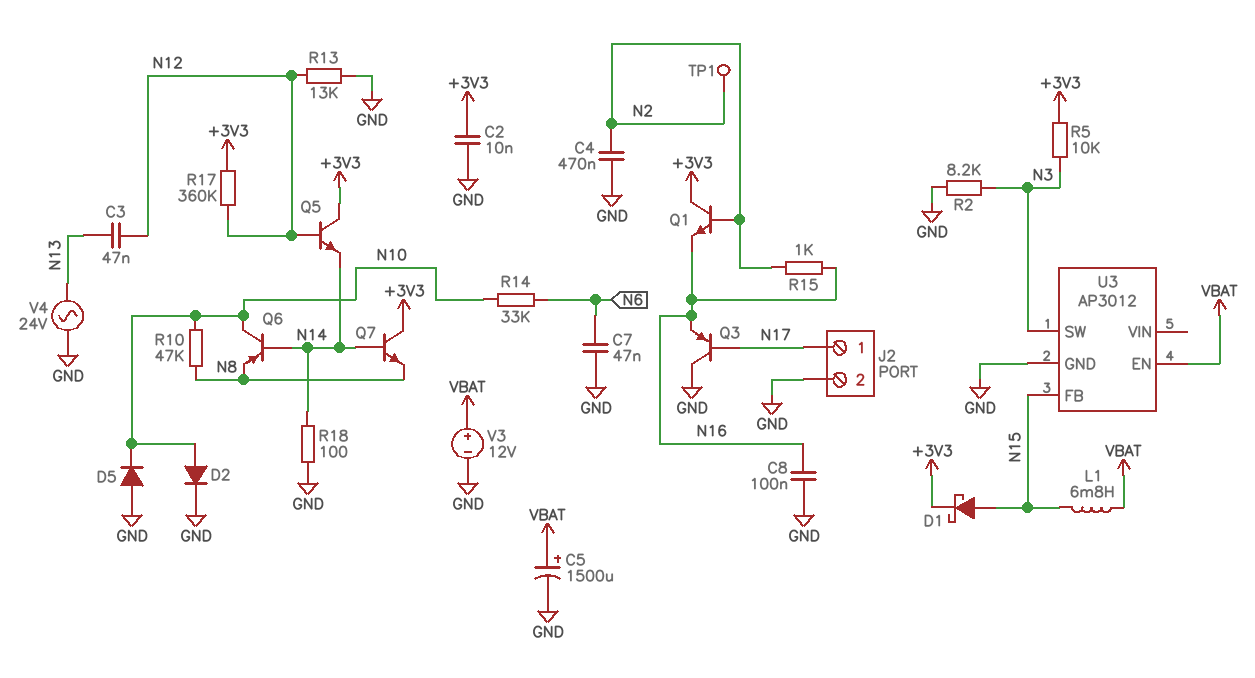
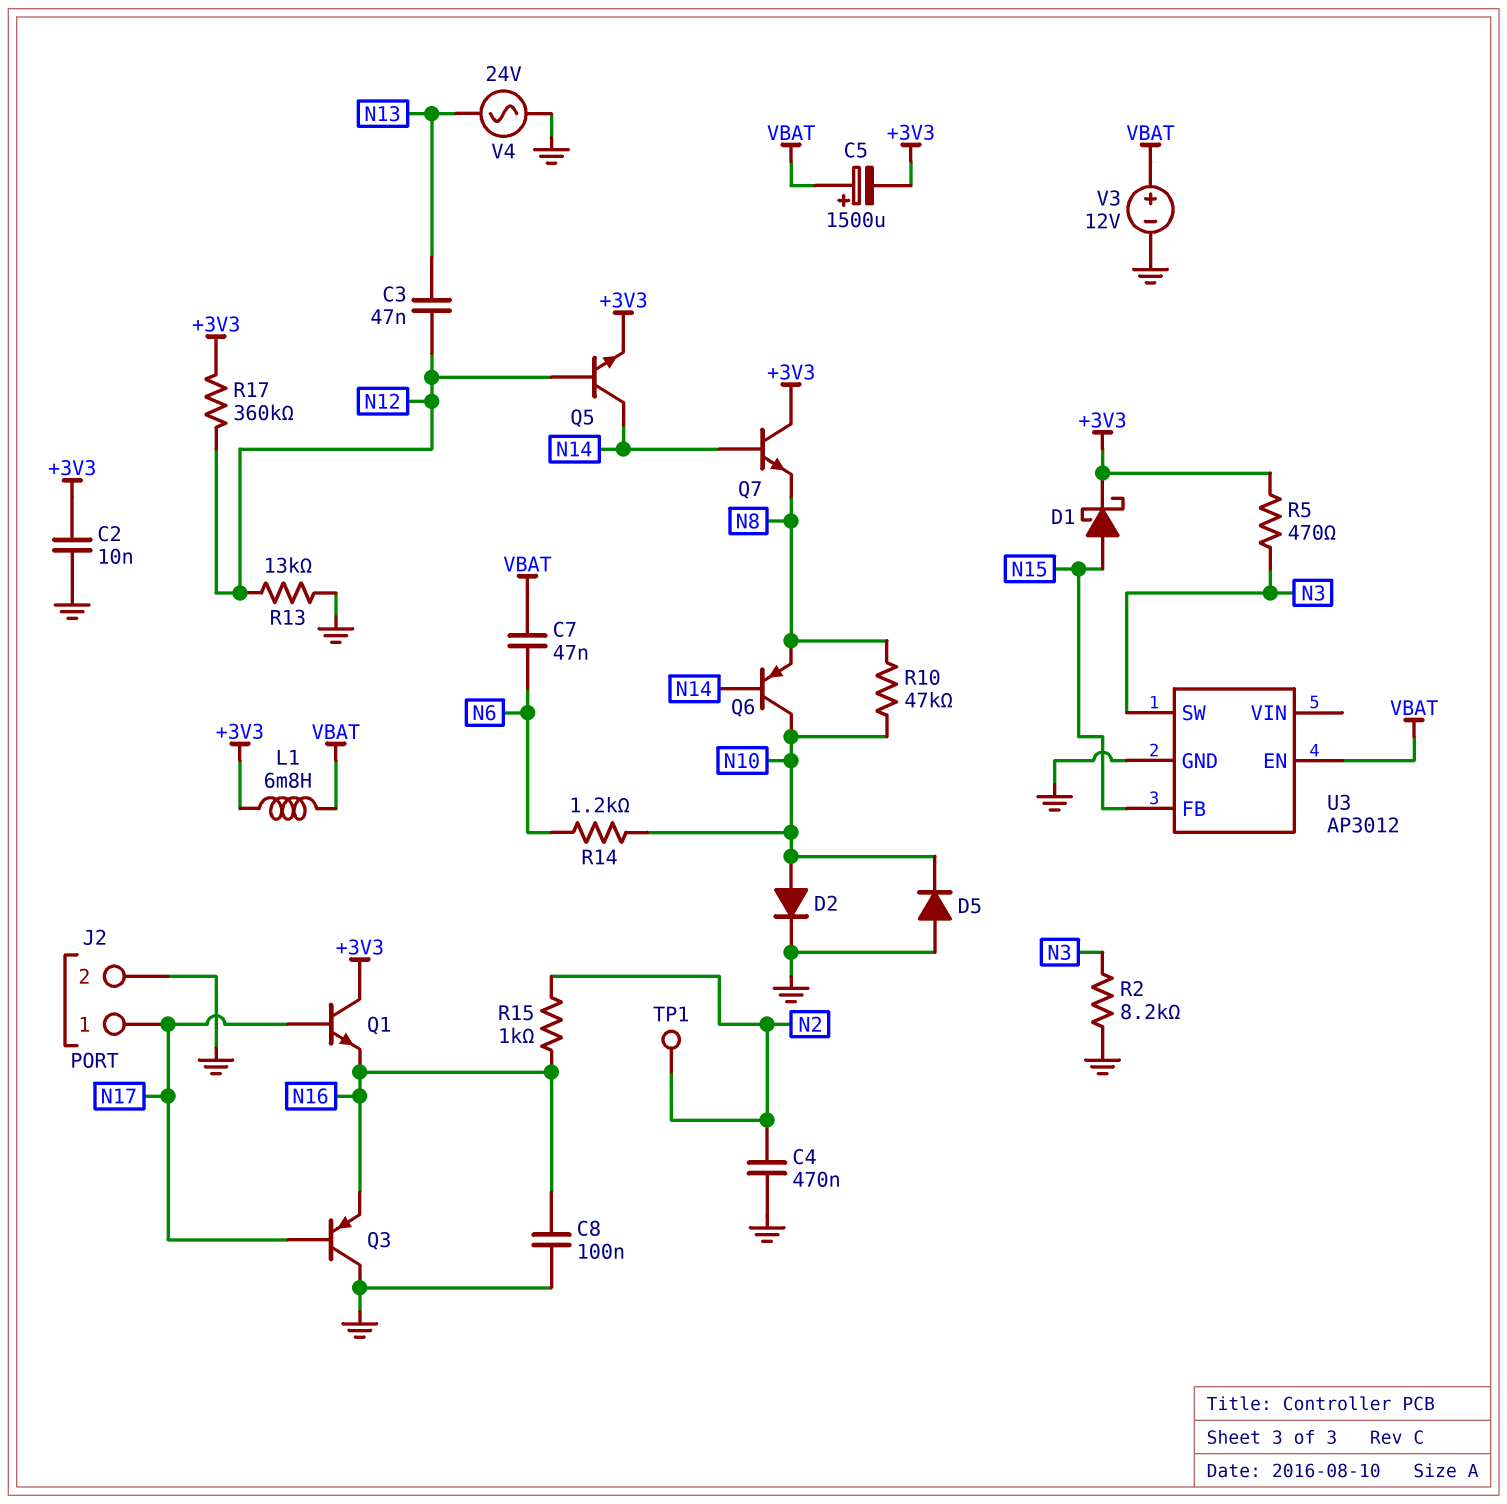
C5: 1500uF (plus VBAT, minus GND) -> 1500uF (plus VBAT, minus +3V3)
C7: 47nF (GND, N6) -> 47nF (N6, VBAT)
L1: 6.8mH (N15, VBAT) -> 6.8mH (+3V3, VBAT)
Q1: NPN (B N2, C +3V3, E N16) -> NPN (B N17, C +3V3, E N16)
Q5: NPN (B N12, C +3V3, E N14) -> NPN (B N12, C N14, E +3V3)
R5: 10k (+3V3, N3) -> 470 (+3V3, N3)
R14: 33k (N6, N10) -> 1.2k (N6, N10)
R18: 100 (GND, N14) -> none

